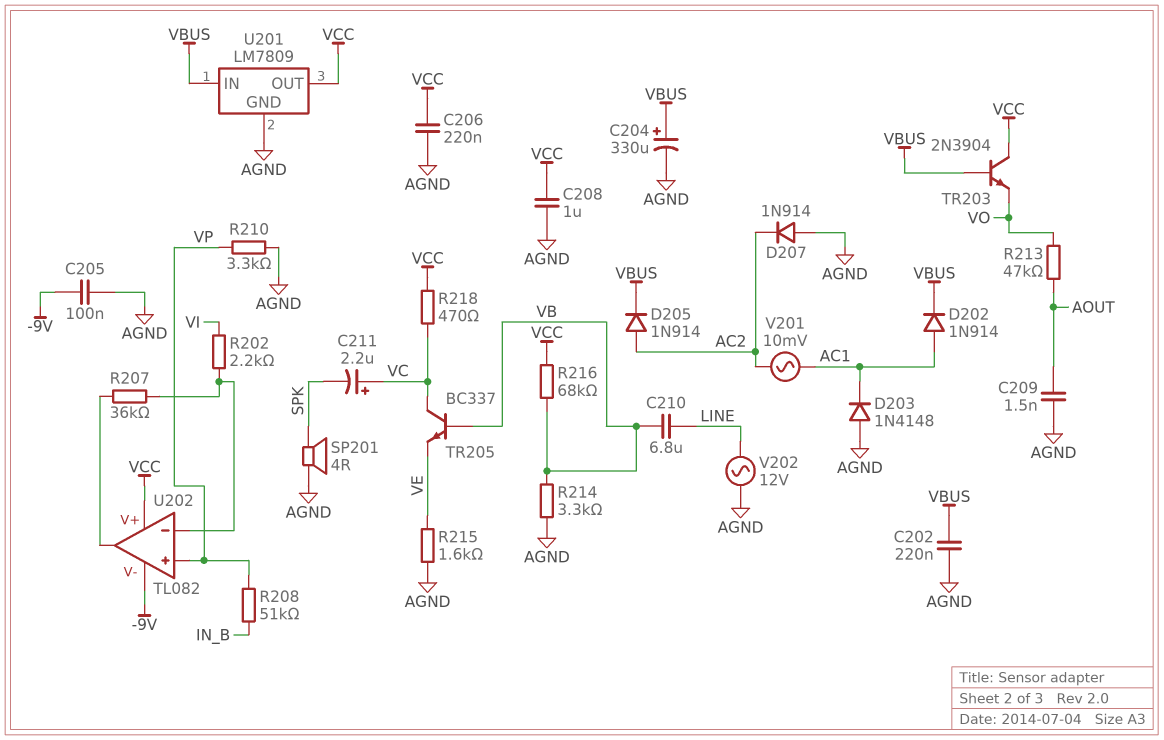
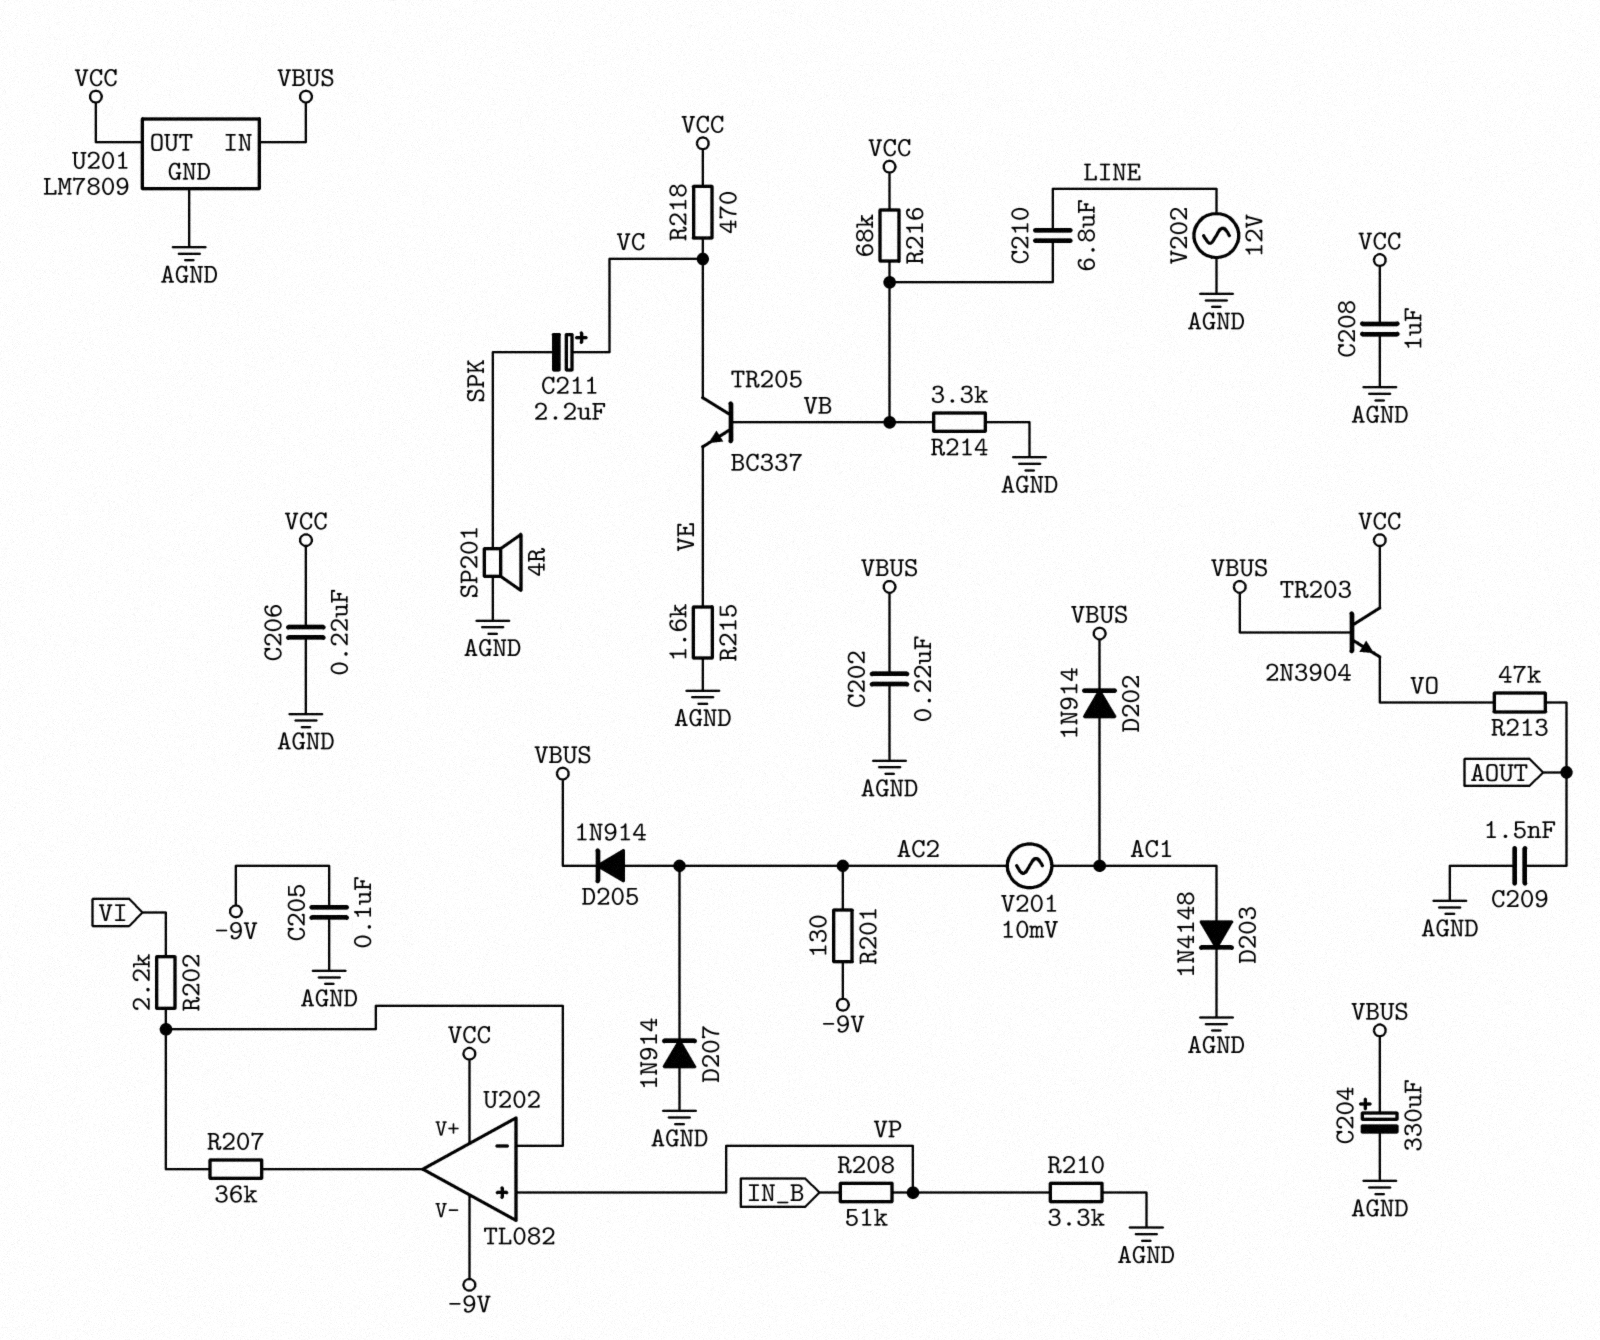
D203: diode 1N4148 (A AGND, K AC1) -> diode 1N4148 (A AC1, K AGND)
R201: none -> 130 (-9V, AC2)

